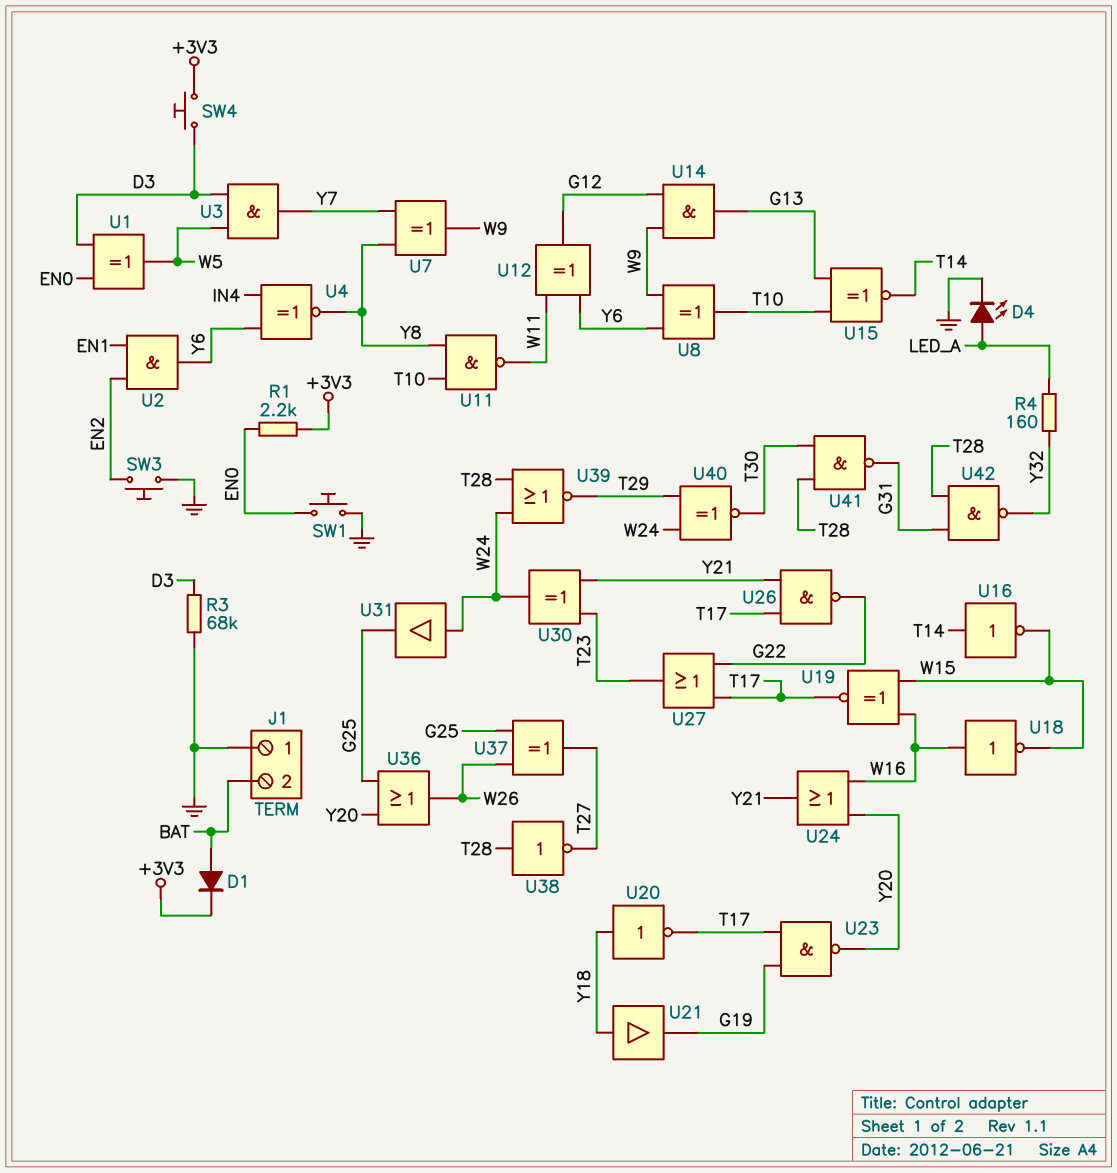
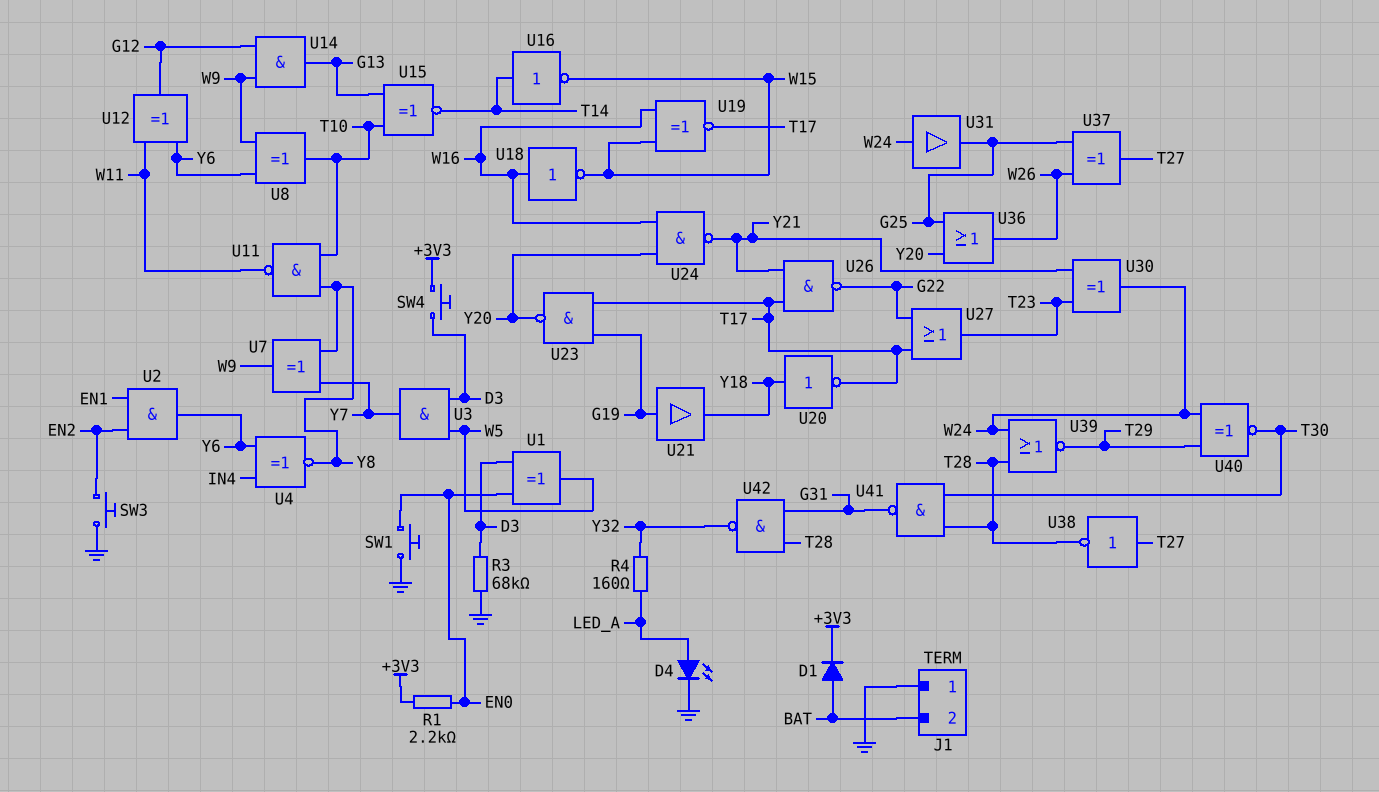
U21: buffer (in Y18, out G19) -> buffer (in G19, out Y18)
U24: OR (in W16, in Y20, out Y21) -> NAND (in W16, in Y20, out Y21)
U38: NOT (in T28, out T27) -> NOT (in T27, out T28)

